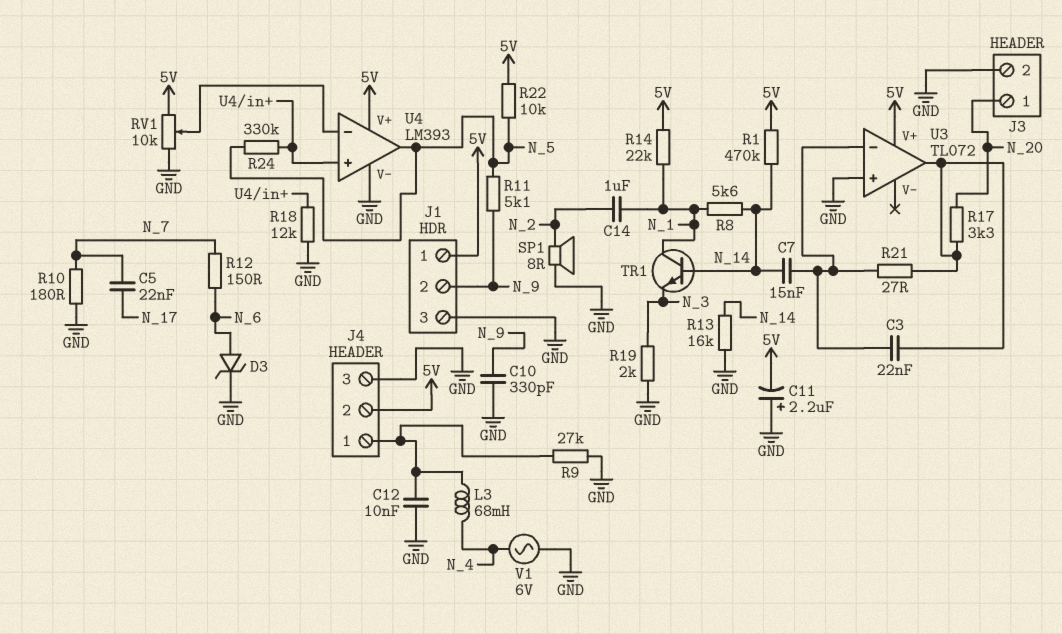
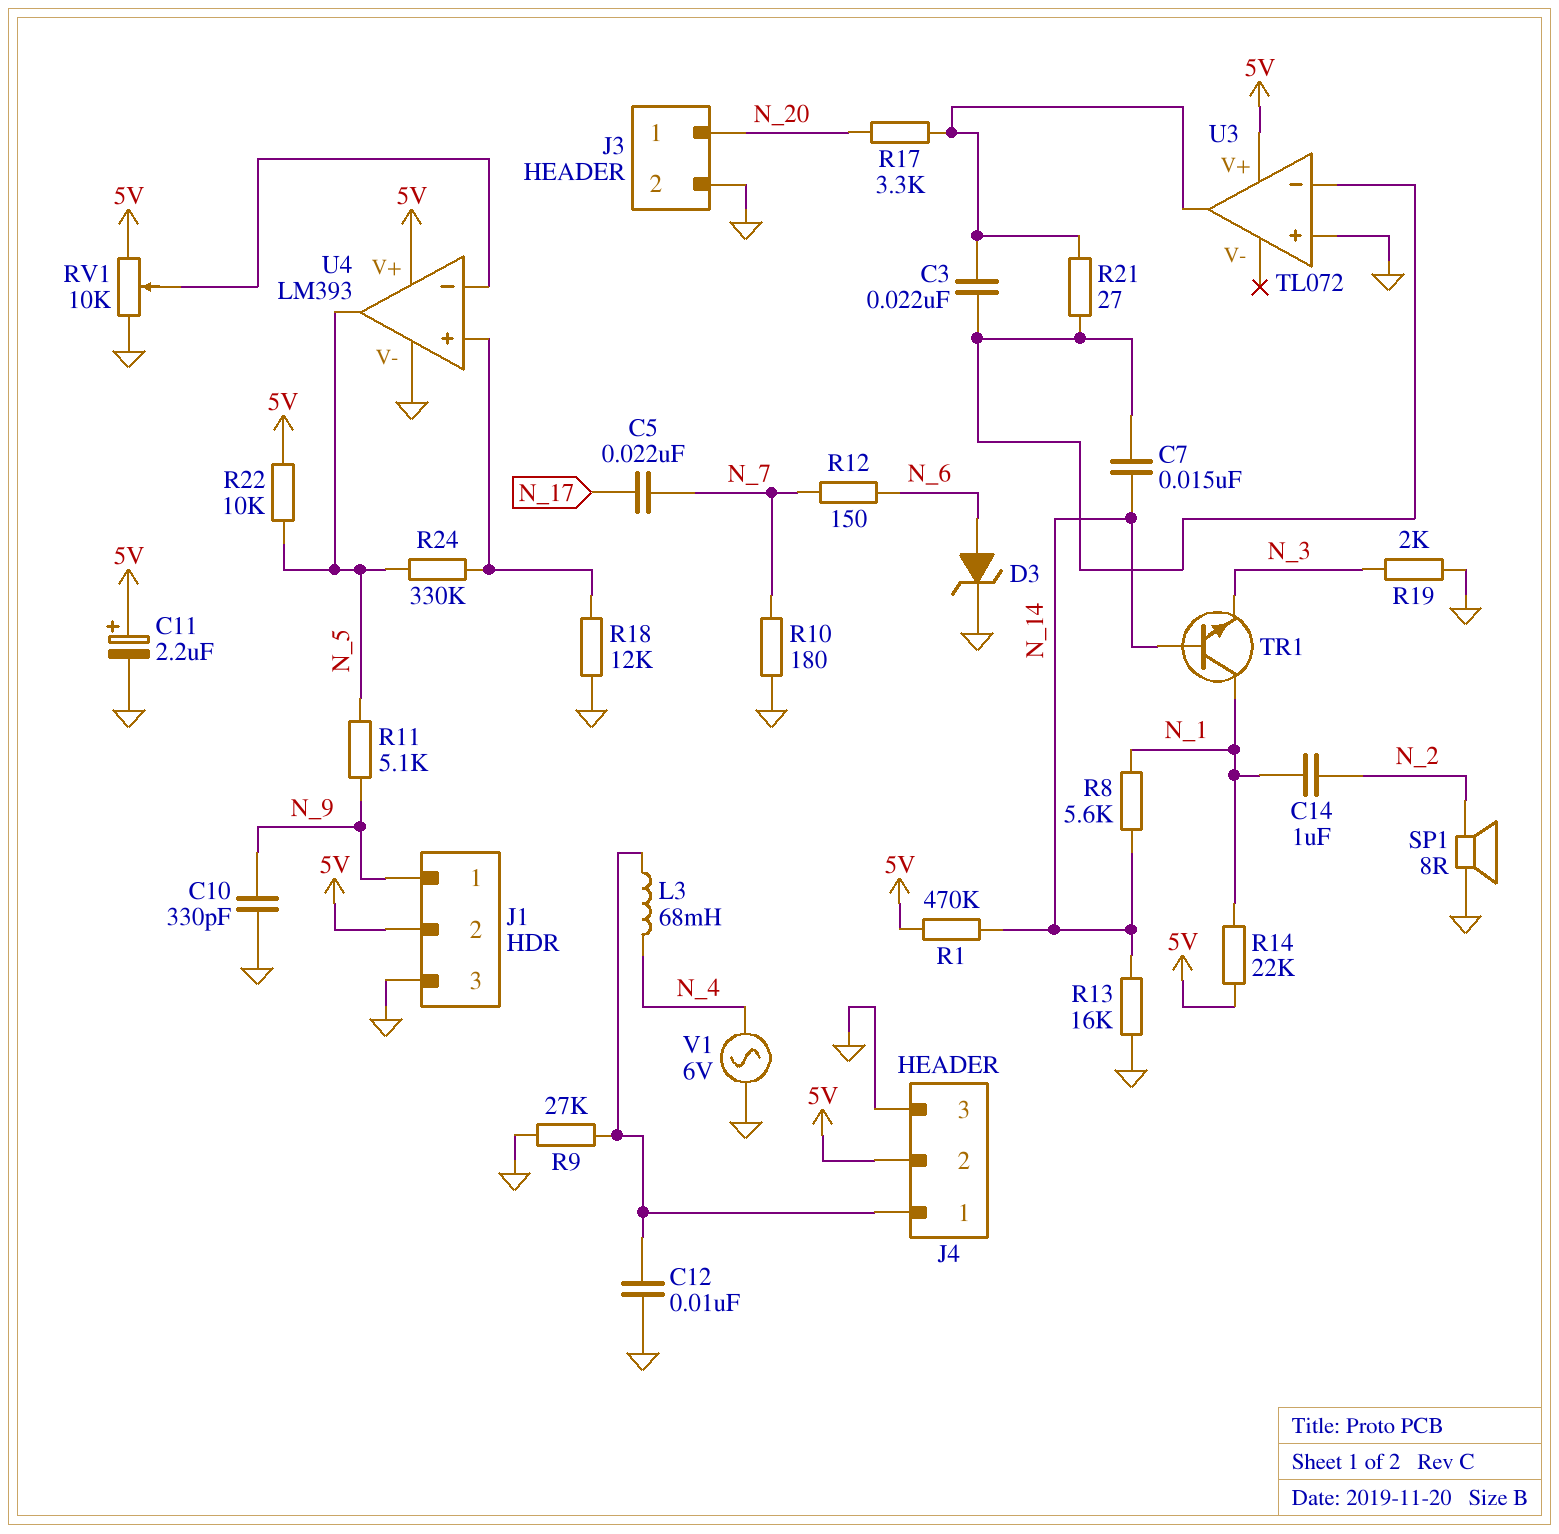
C11: 2.2uF (plus GND, minus 5V) -> 2.2uF (plus 5V, minus GND)
J1 pin 1: 5V -> N_9
J1 pin 2: N_9 -> 5V

